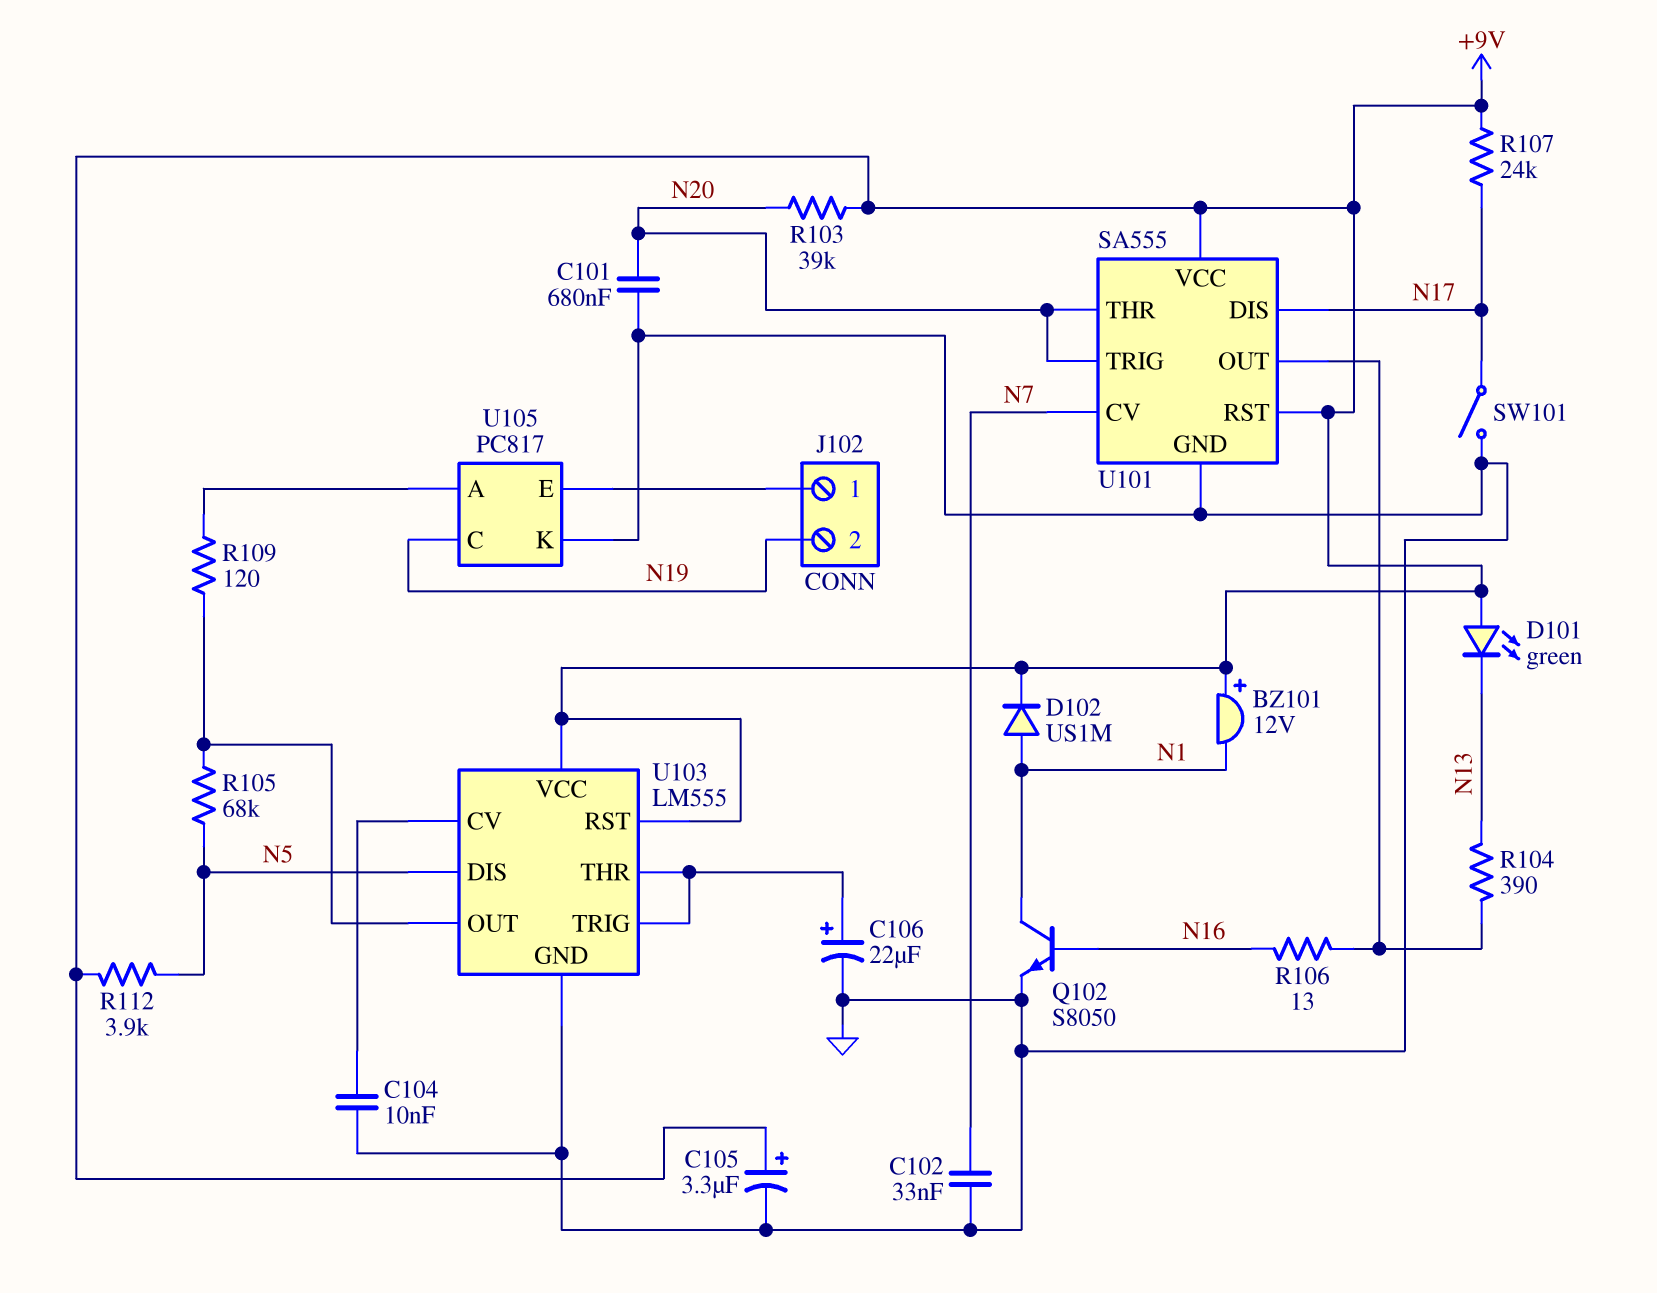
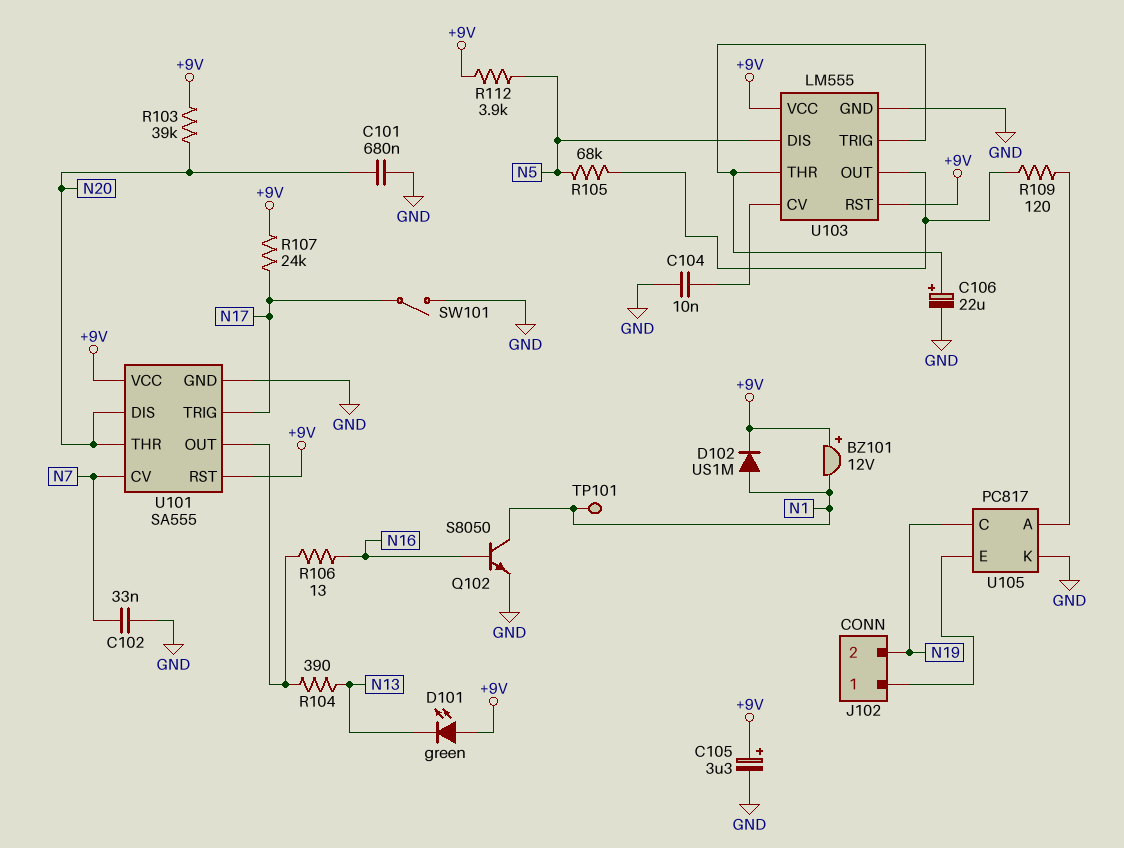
TP101: none -> test point (N1)
U101 pin DIS: N17 -> N20
U101 pin TRIG: N20 -> N17

